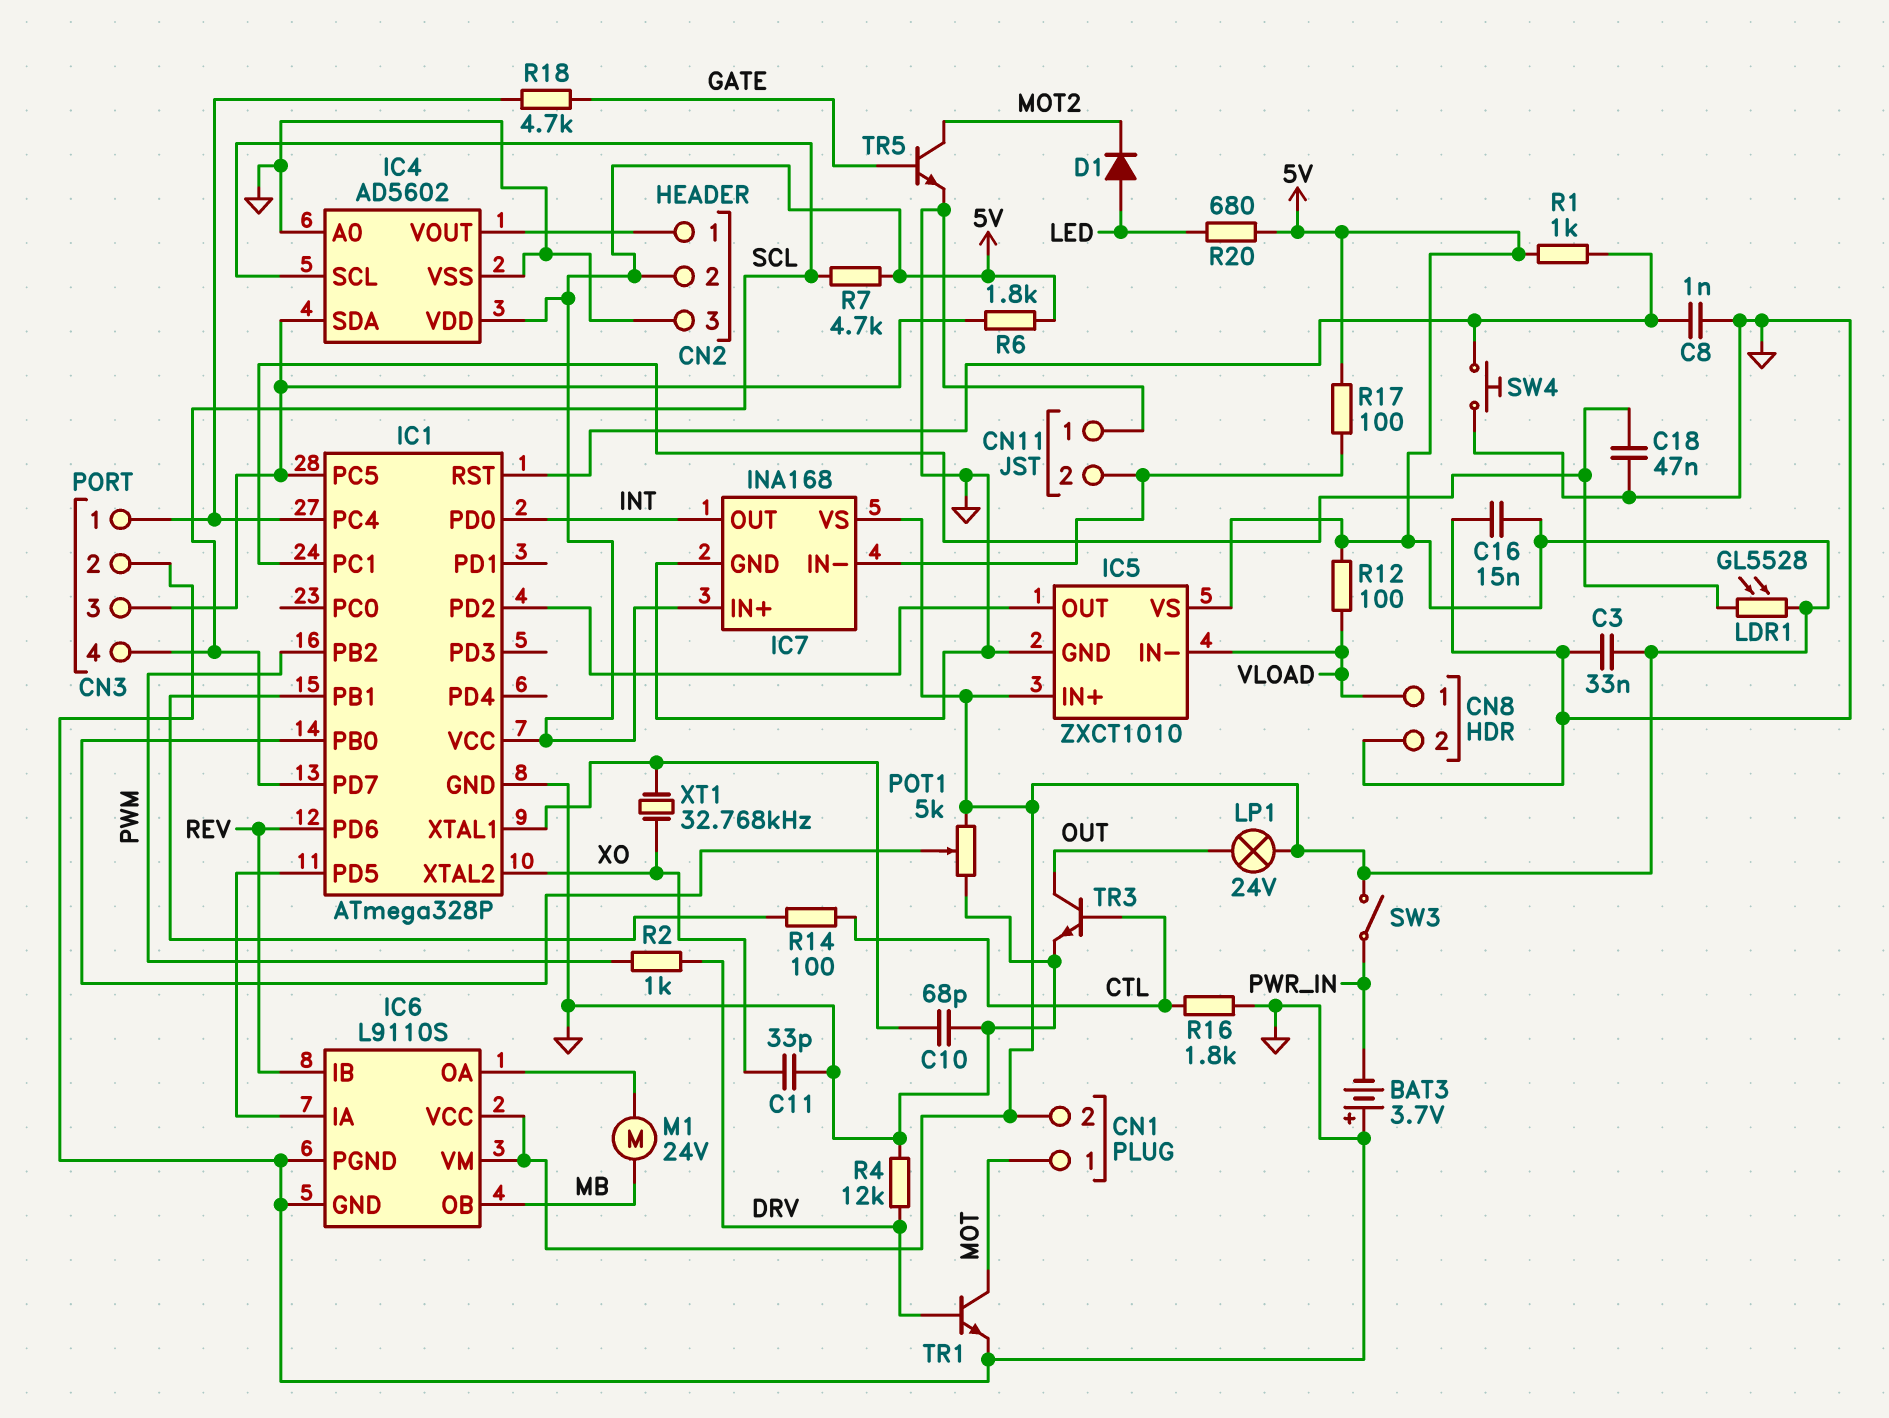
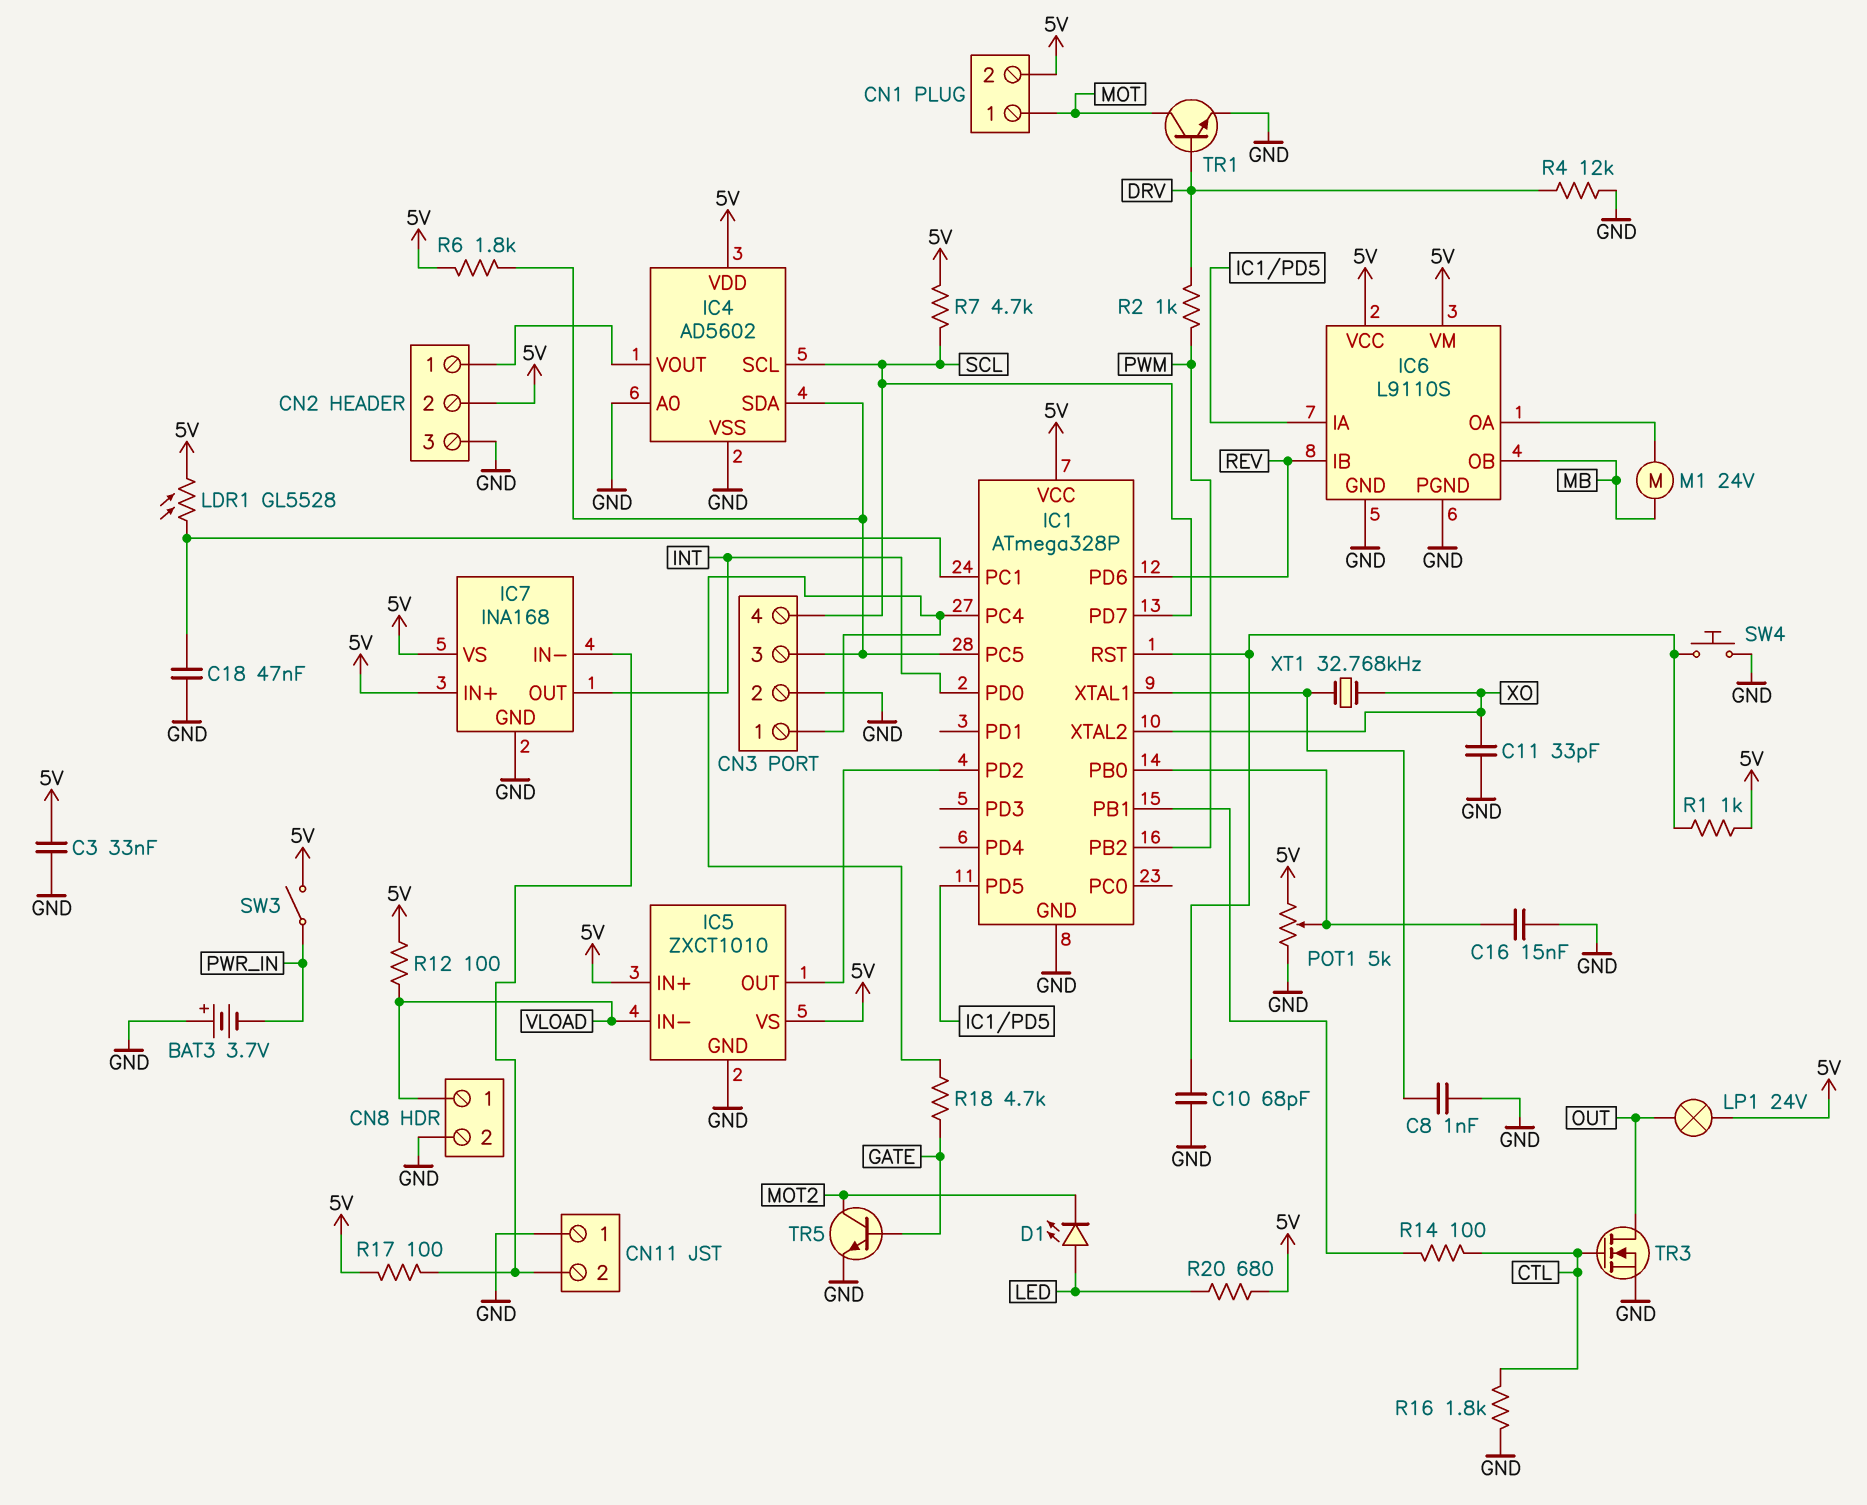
C8: 1nF (GND, IC1/RST) -> 1nF (GND, IC1/XTAL1)
C10: 68pF (GND, IC1/XTAL1) -> 68pF (GND, IC1/RST)
C16: 15nF (5V, GND) -> 15nF (GND, IC1/PB0)
D1: diode (A LED, K MOT2) -> LED (A LED, K MOT2)
TR3: NPN (B CTL, C OUT, E GND) -> NMOS (G CTL, D OUT, S GND)

